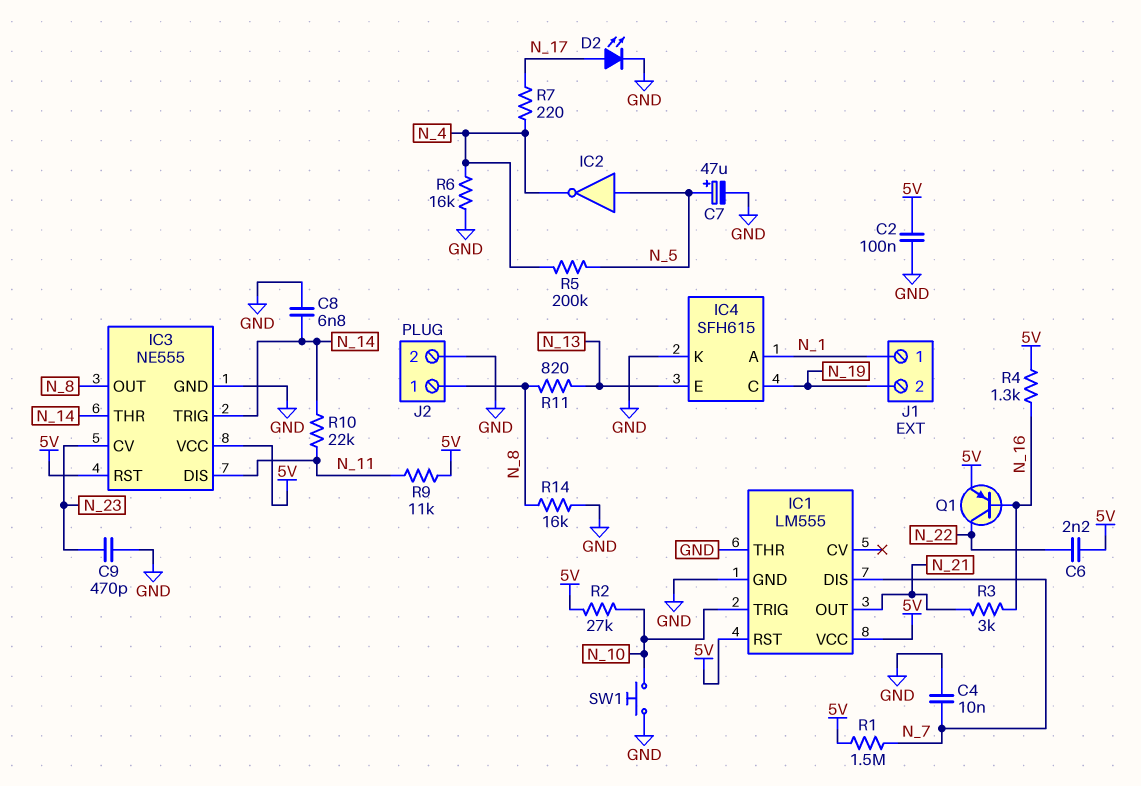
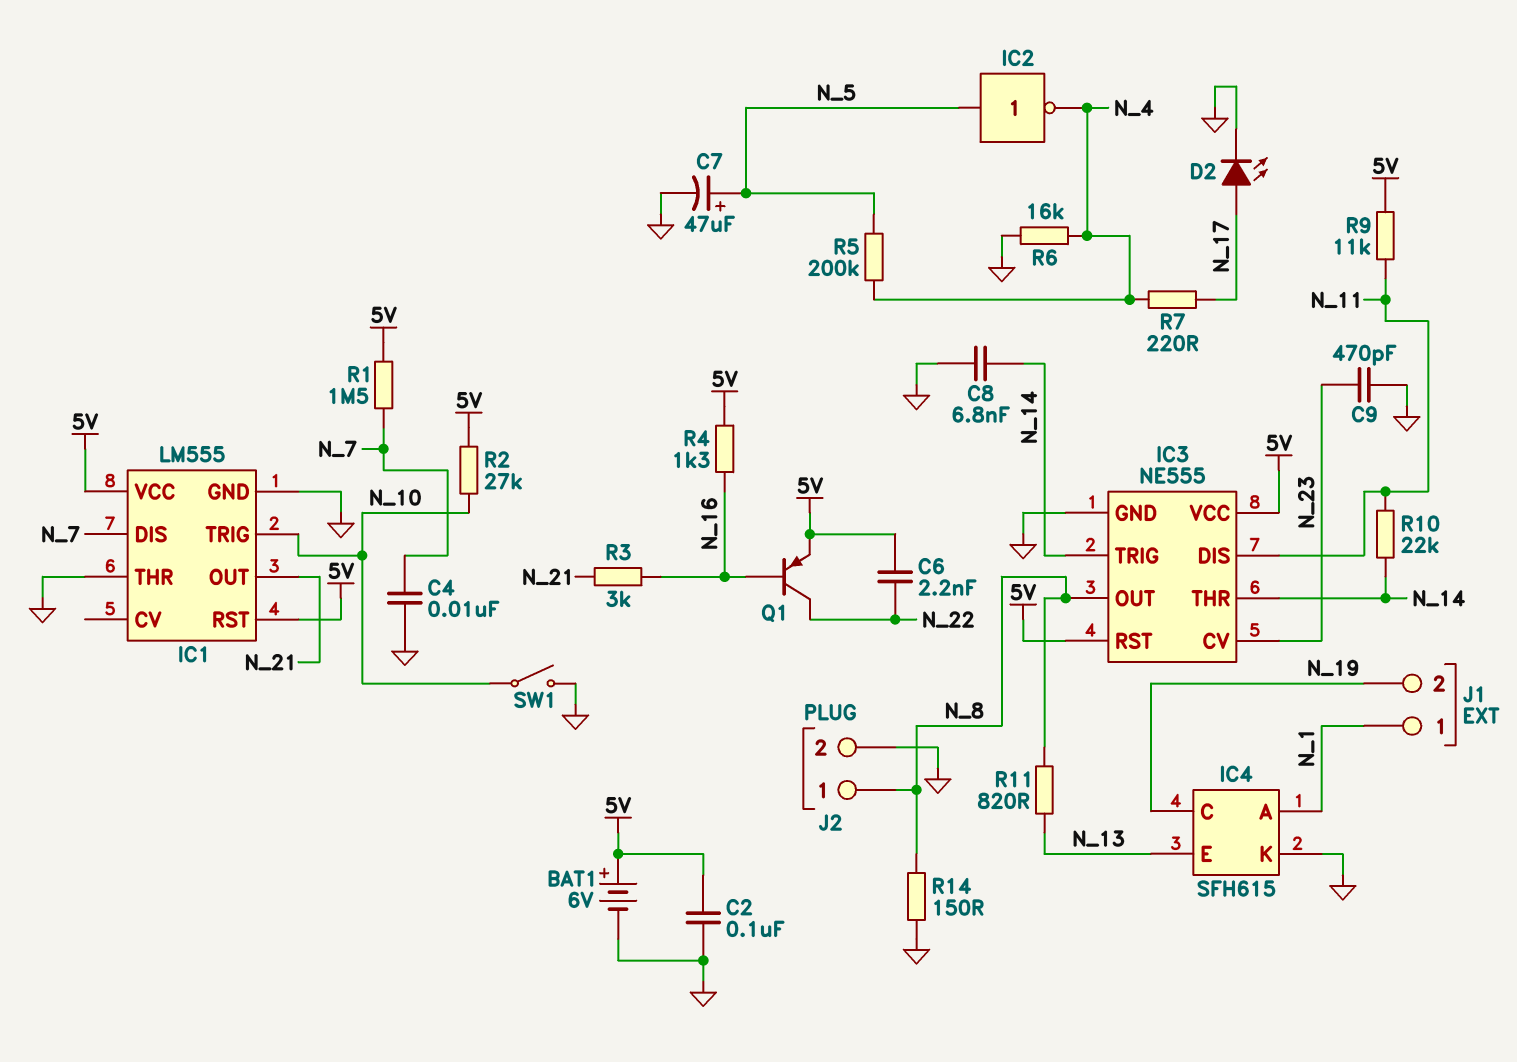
BAT1: none -> 6V (plus 5V, minus GND)
R14: 16k (GND, N_8) -> 150 (GND, N_8)
SW1: button (GND, N_10) -> switch (GND, N_10)

